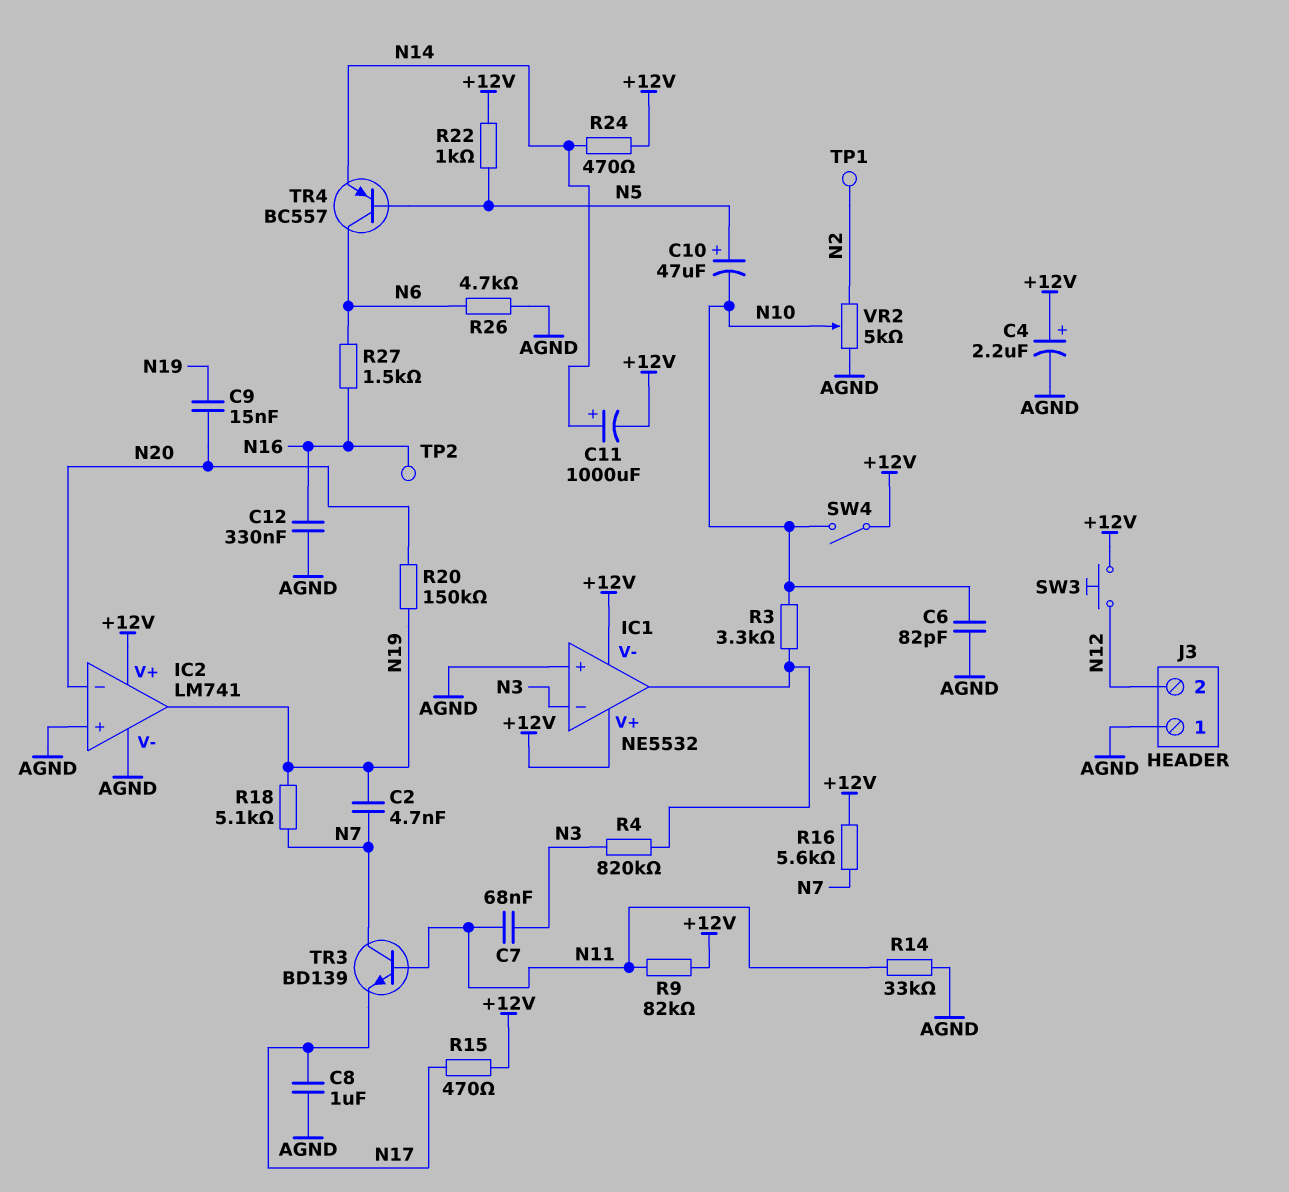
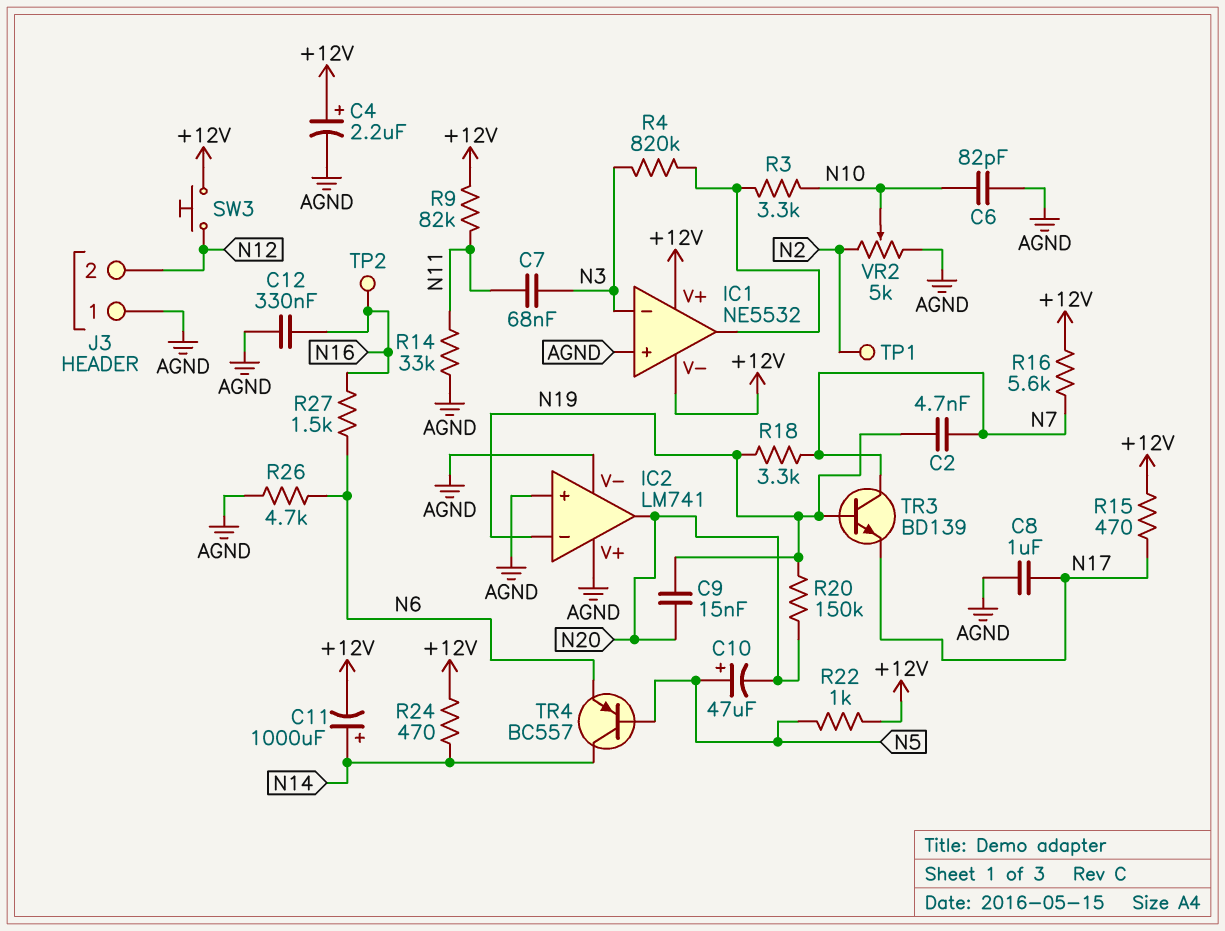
C10: 47uF (plus N5, minus N10) -> 47uF (plus N5, minus N20)
IC2 pin V+: +12V -> AGND
IC2 pin in-: N20 -> N19
IC2 pin out: N19 -> N20
R18: 5.1k (N7, N19) -> 3.3k (N7, N19)
SW4: switch (+12V, N10) -> none
TR3: NPN BD139 (B N11, C N7, E N17) -> NPN BD139 (B N19, C N7, E N17)
TR4: PNP BC557 (B N5, C N6, E N14) -> PNP BC557 (B N5, C N14, E N6)

